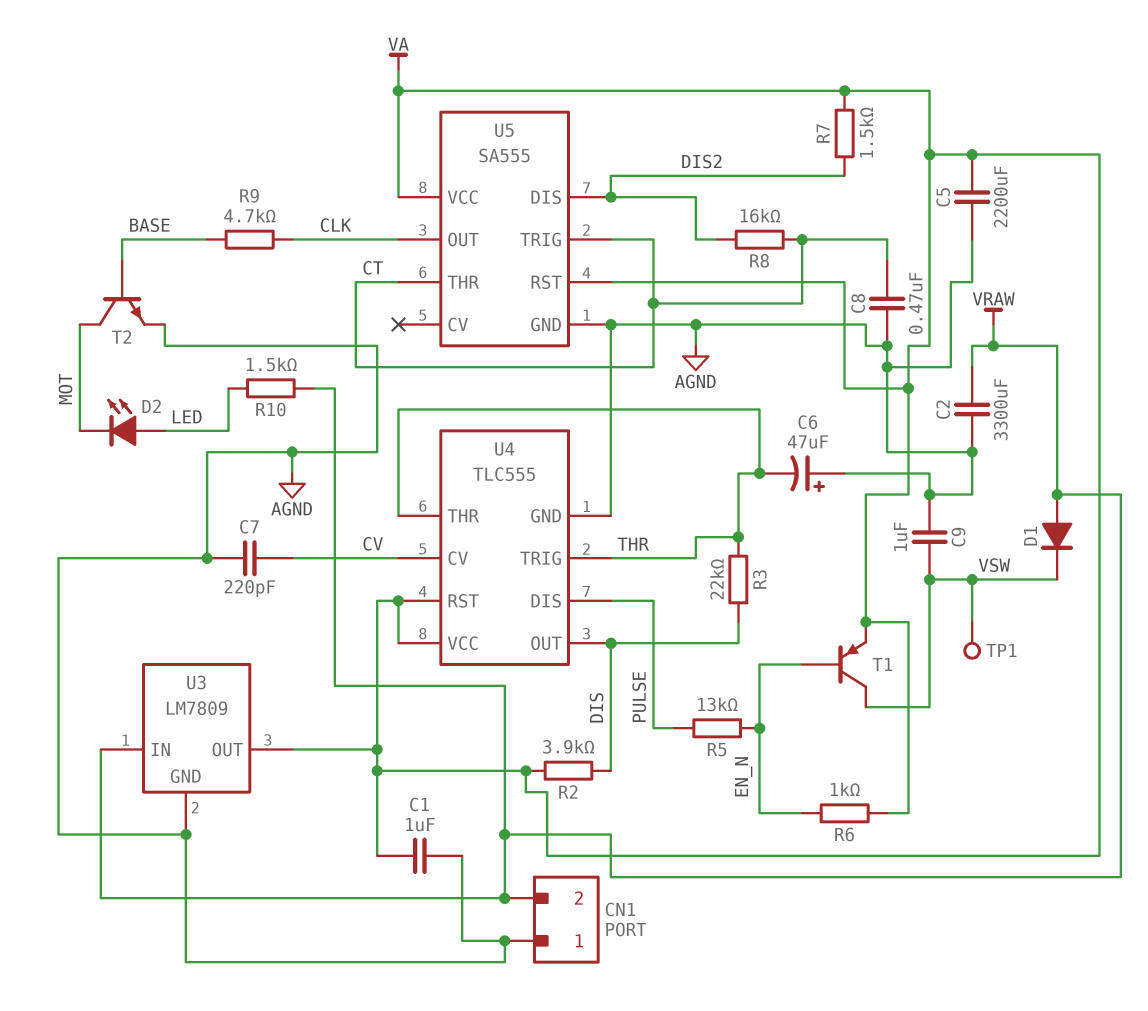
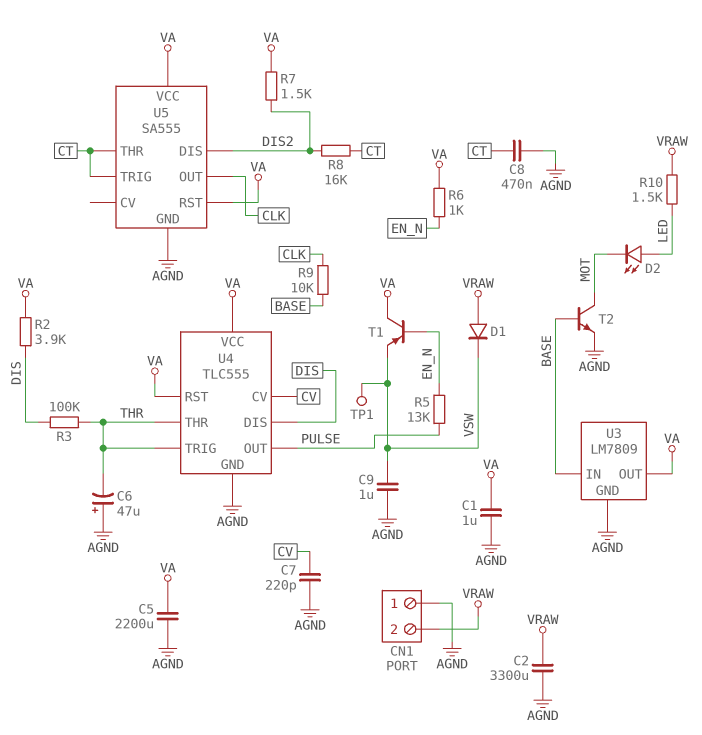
R3: 22k (DIS, THR) -> 100k (DIS, THR)
R9: 4.7k (BASE, CLK) -> 10k (BASE, CLK)
T1: PNP (B EN_N, C VSW, E VA) -> PNP (B EN_N, C VA, E VSW)
U3 pin IN: VRAW -> BASE
U4 pin DIS: PULSE -> DIS
U4 pin OUT: DIS -> PULSE

